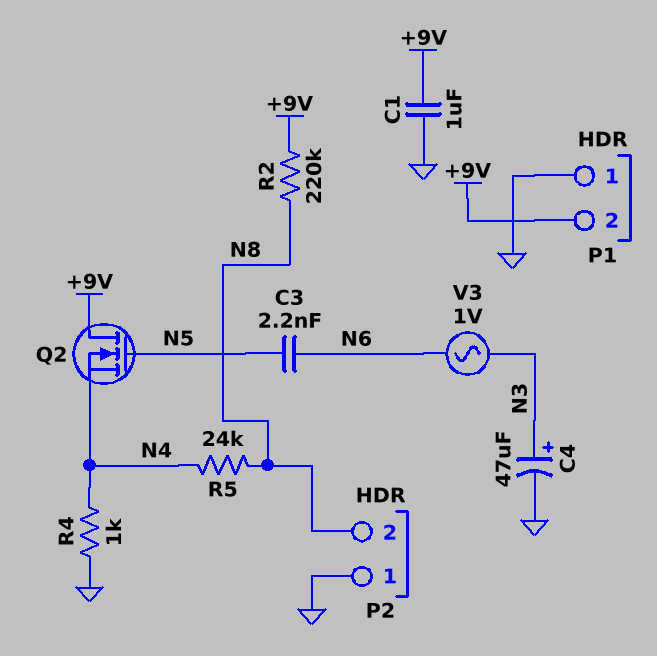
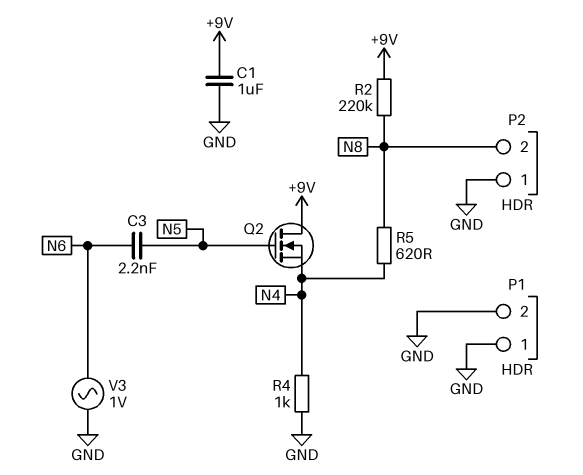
C4: 47uF (plus N3, minus GND) -> none
P1 pin 2: +9V -> GND
R5: 24k (N4, N8) -> 620 (N4, N8)
V3: AC 1V (N3, N6) -> AC 1V (GND, N6)

